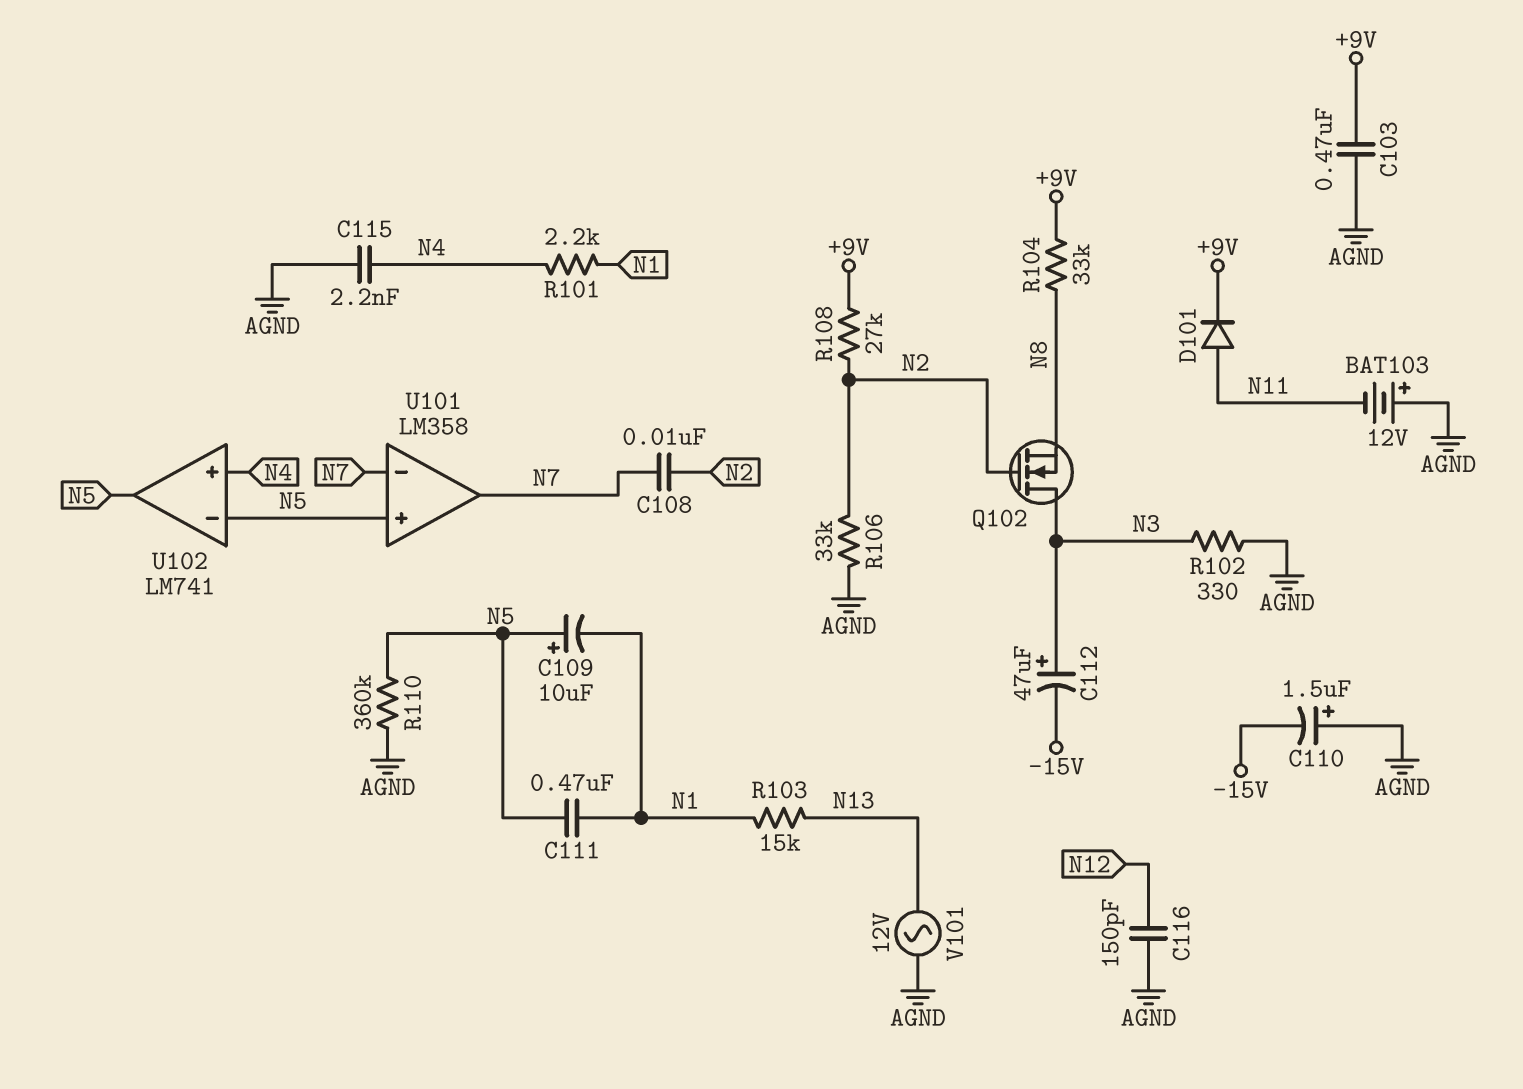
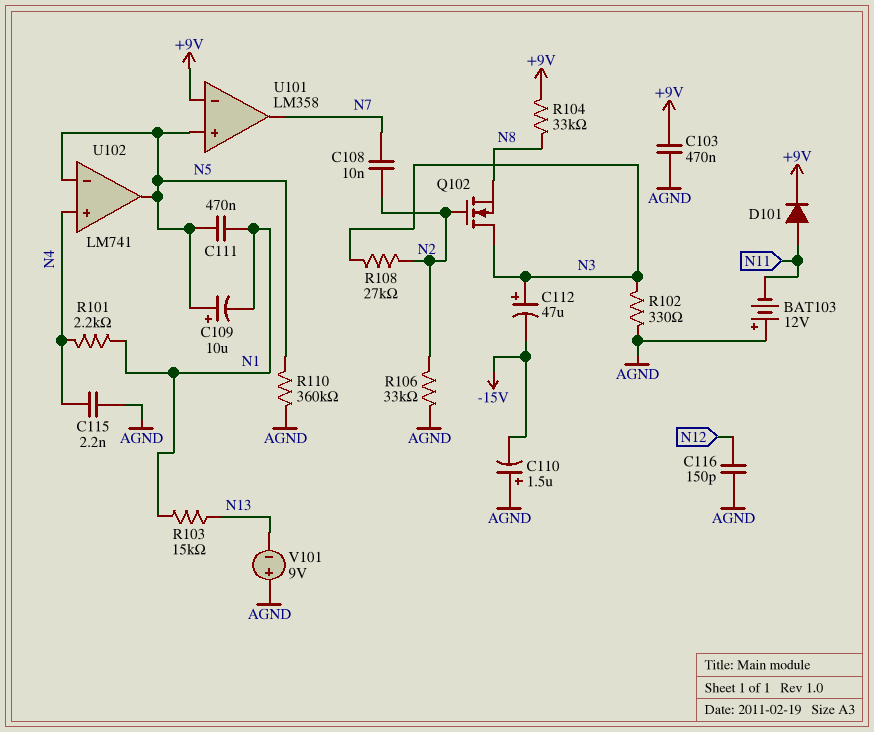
R108: 27k (+9V, N2) -> 27k (N2, N3)
U101 pin in-: N7 -> +9V
V101: AC 12V (AGND, N13) -> 9V (plus AGND, minus N13)

